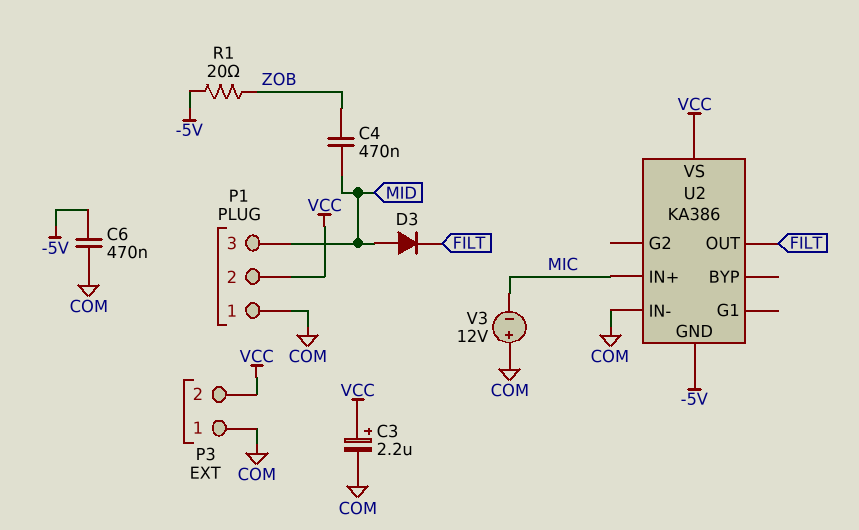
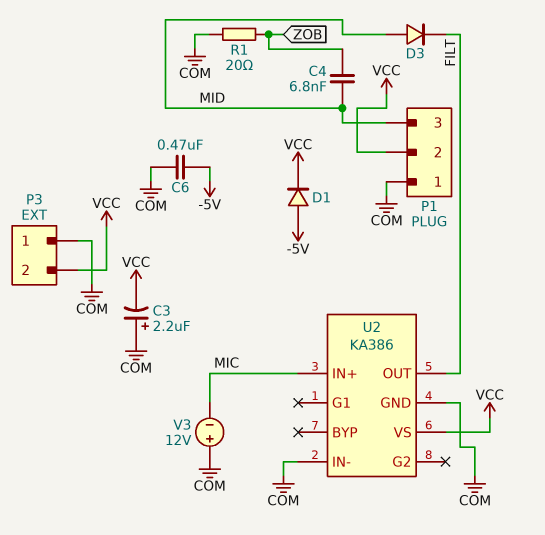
C3: 2.2uF (plus VCC, minus COM) -> 2.2uF (plus COM, minus VCC)
C4: 470nF (MID, ZOB) -> 6.8nF (MID, ZOB)
D1: none -> diode (A -5V, K VCC)
R1: 20 (-5V, ZOB) -> 20 (COM, ZOB)
U2 pin GND: -5V -> COM

